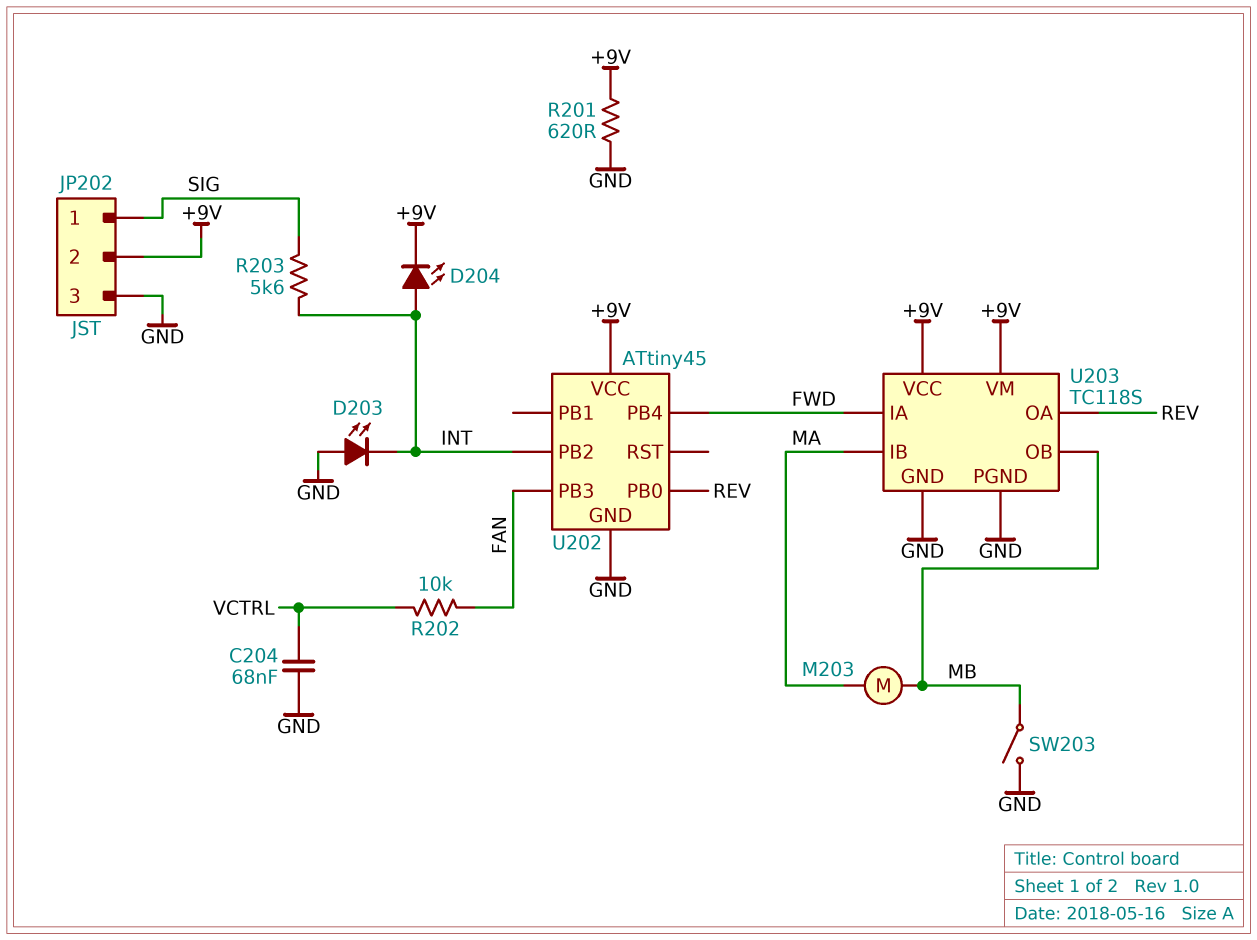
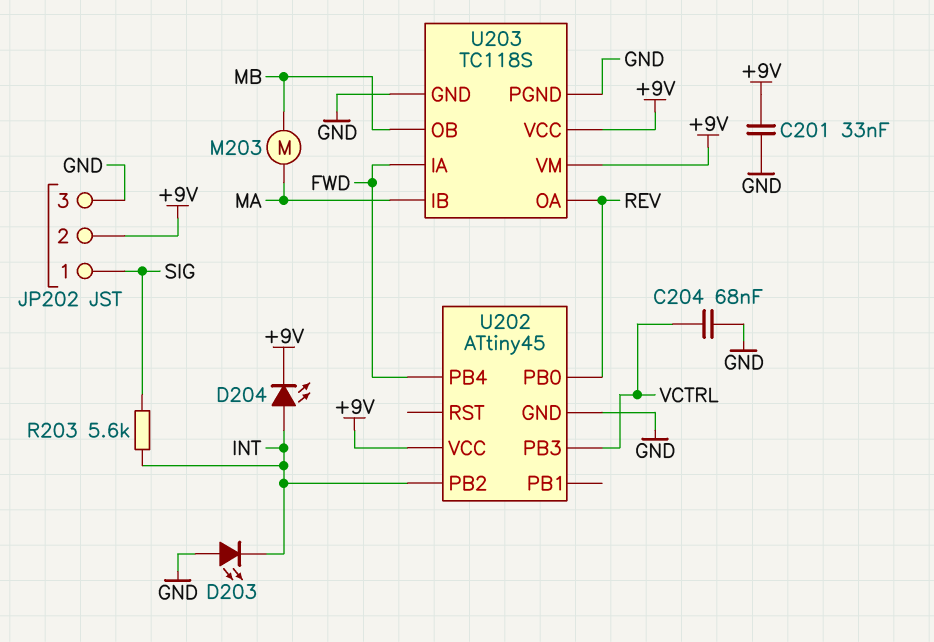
C201: none -> 33nF (+9V, GND)
R201: 620 (+9V, GND) -> none
R202: 10k (FAN, VCTRL) -> none
SW203: switch (GND, MB) -> none
U202 pin PB3: FAN -> VCTRL

